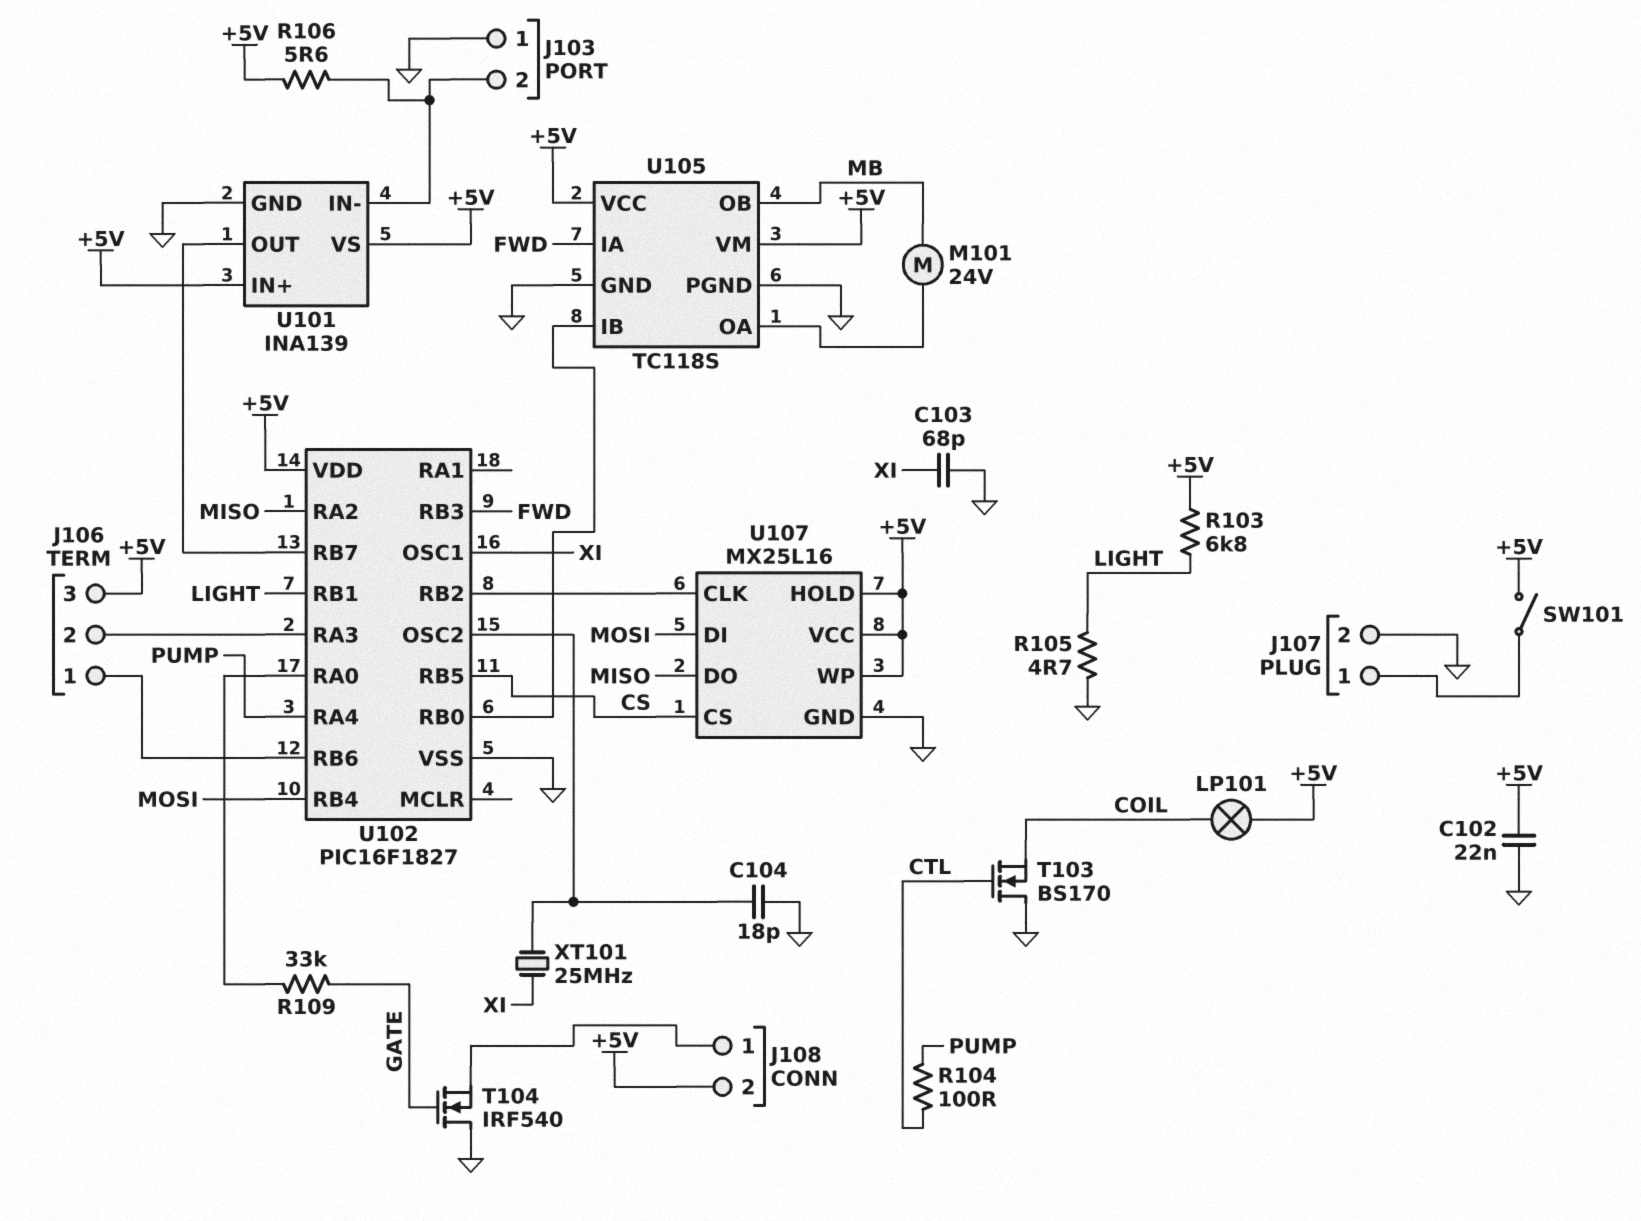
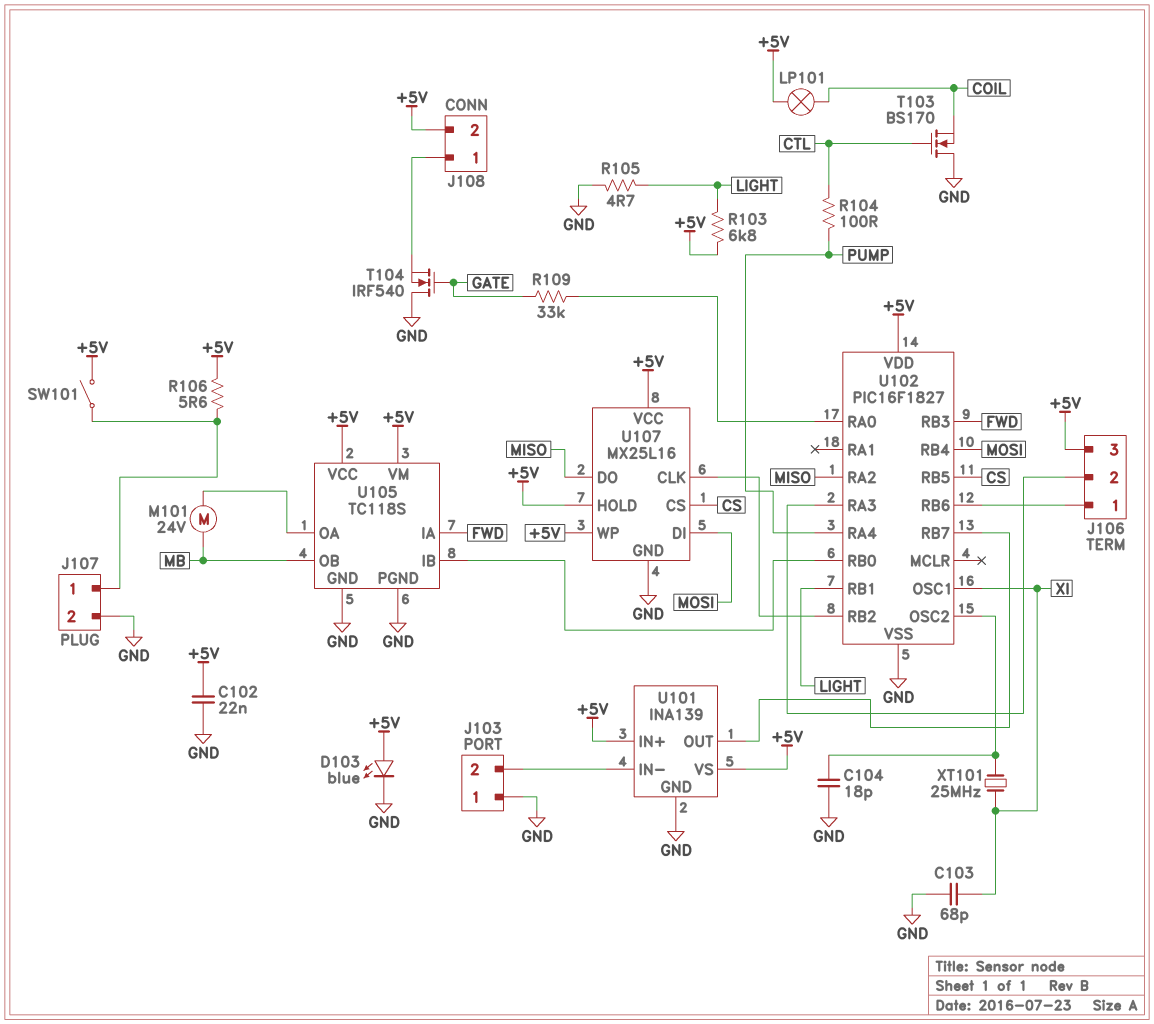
D103: none -> LED blue (A +5V, K GND)
R106: 5.6 (+5V, J103/2) -> 5.6 (+5V, J107/1)

